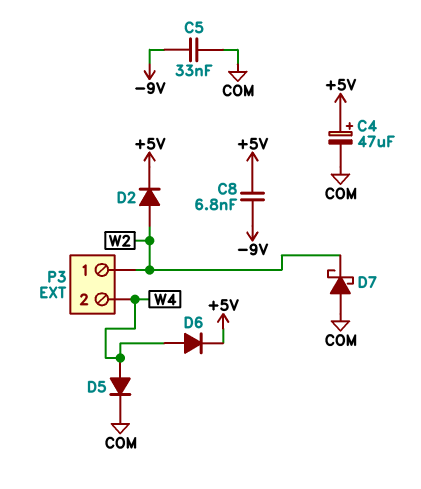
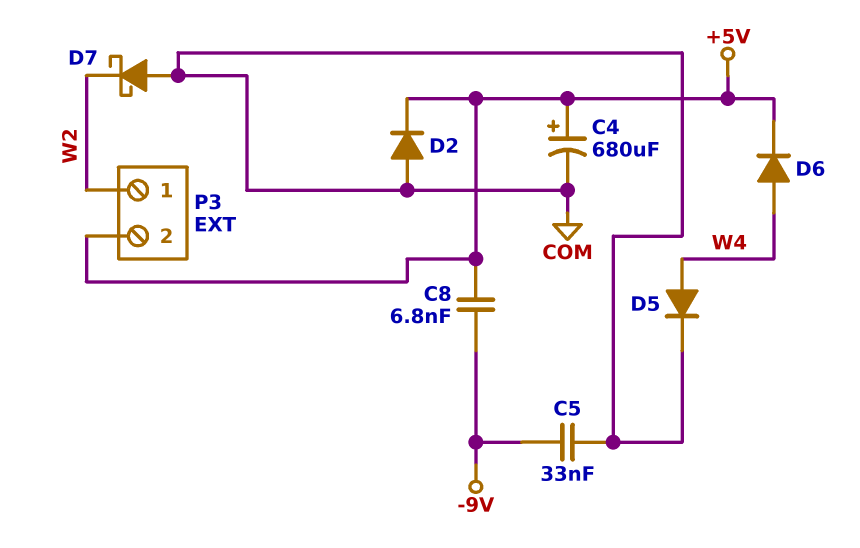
C4: 47uF (plus +5V, minus COM) -> 680uF (plus +5V, minus COM)
D2: diode (A W2, K +5V) -> diode (A COM, K +5V)
P3 pin 2: W4 -> +5V

